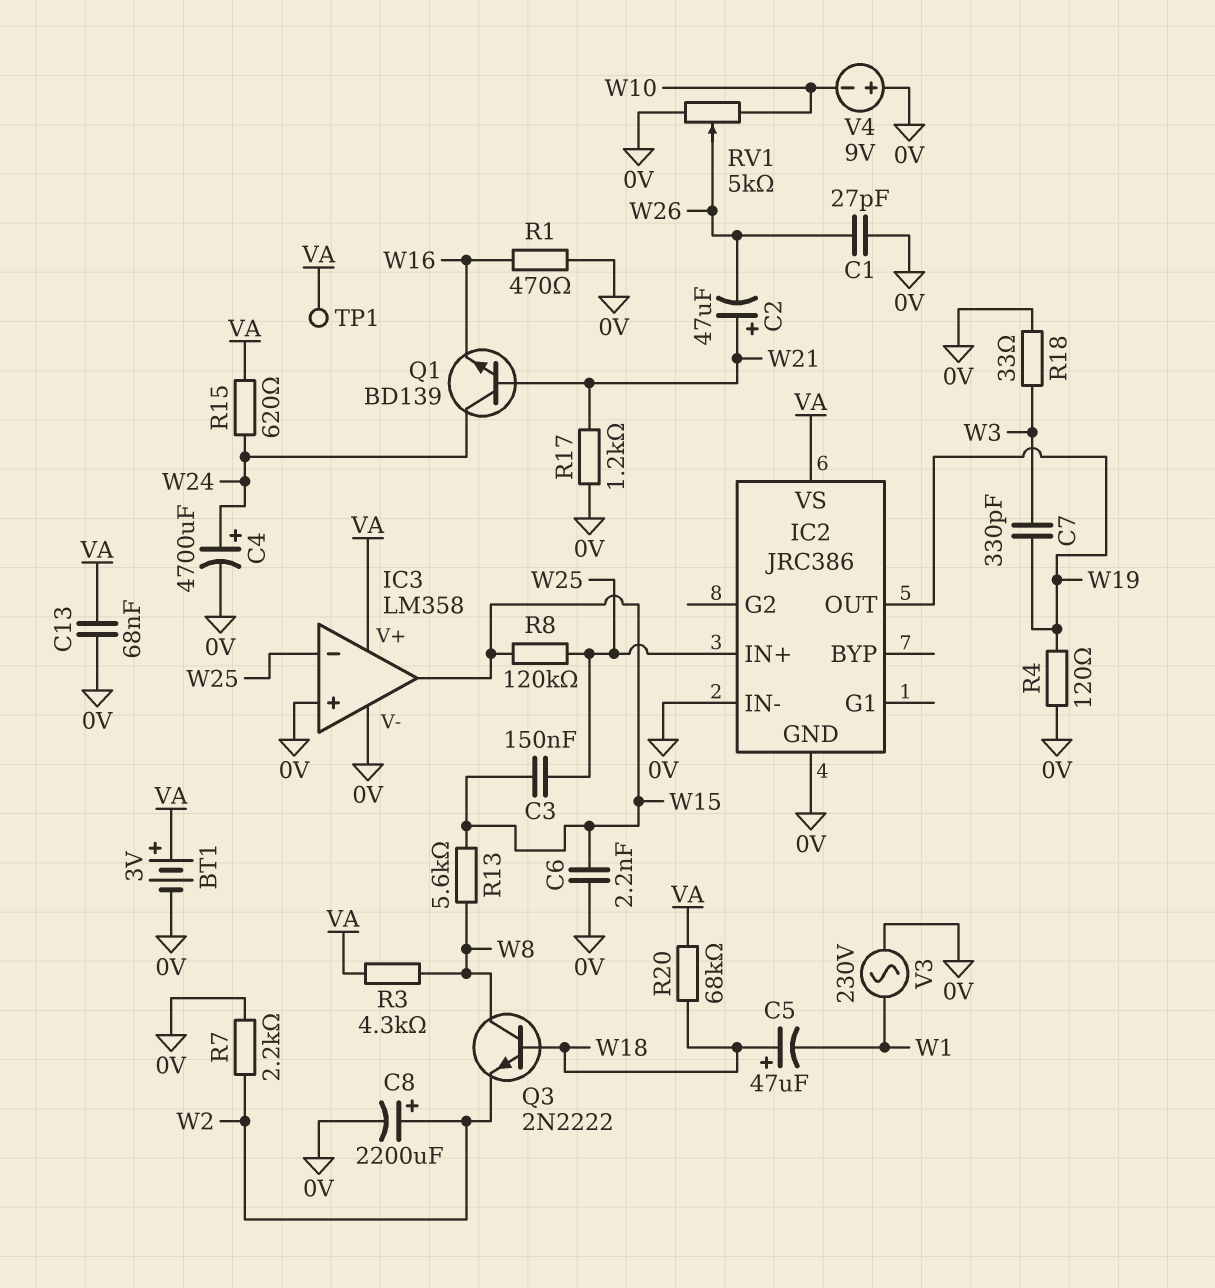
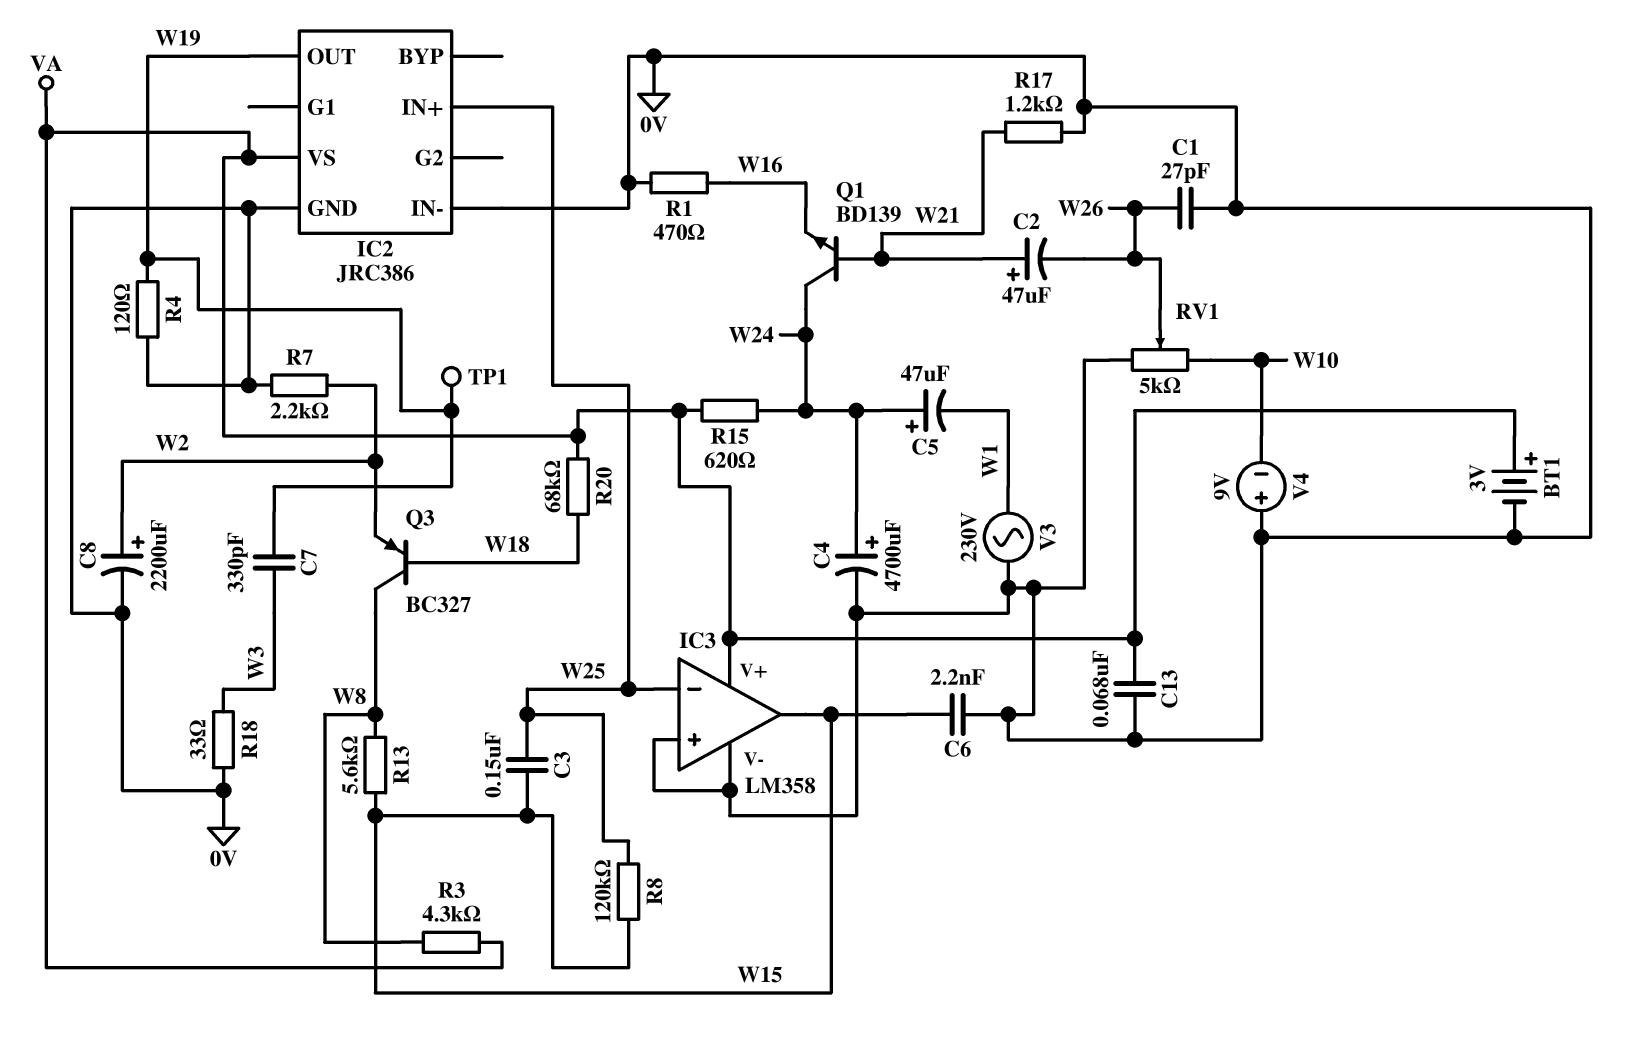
C5: 47uF (plus W18, minus W1) -> 47uF (plus W24, minus W1)
Q3: NPN 2N2222 (B W18, C W8, E W2) -> PNP BC327 (B W18, C W8, E W2)
TP1: test point (VA) -> test point (W19)

